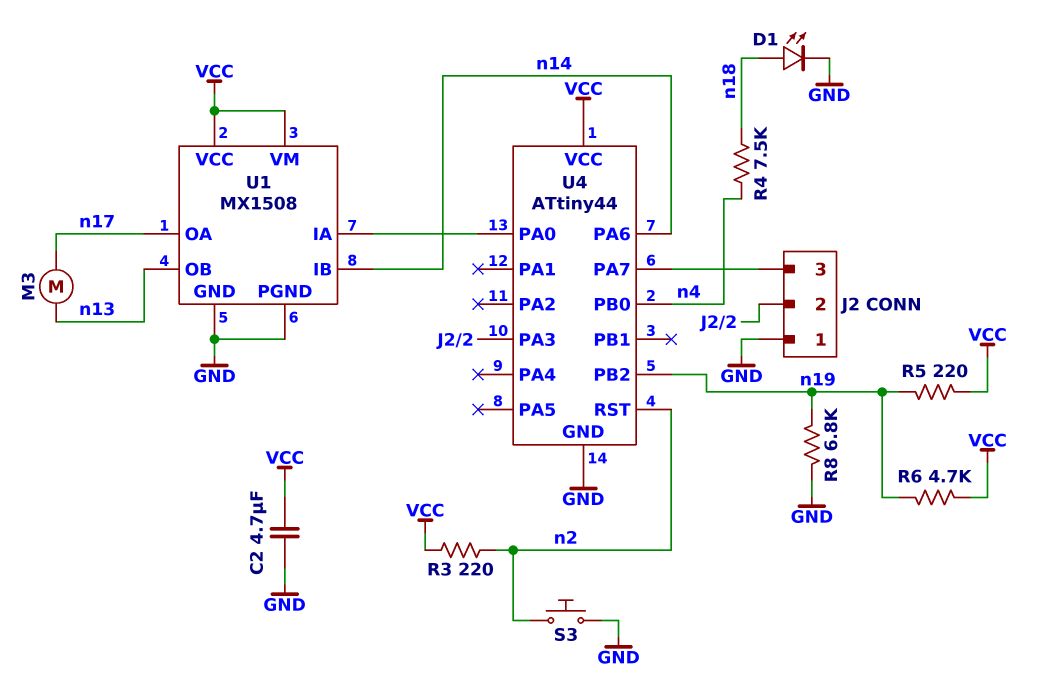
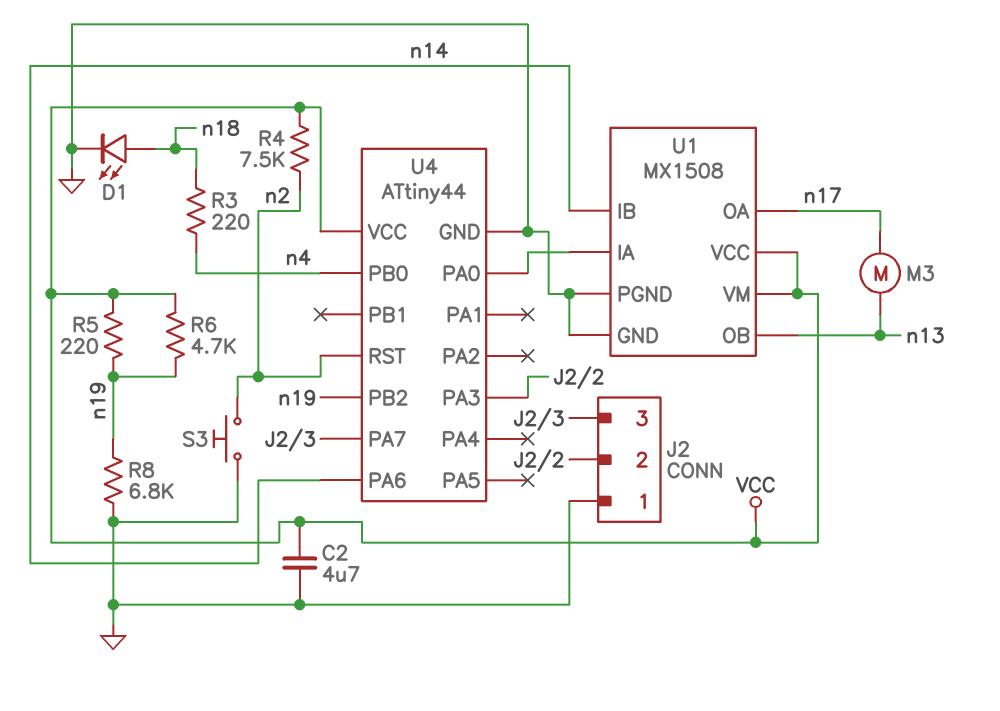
R3: 220 (VCC, n2) -> 220 (n4, n18)
R4: 7.5k (n4, n18) -> 7.5k (VCC, n2)

